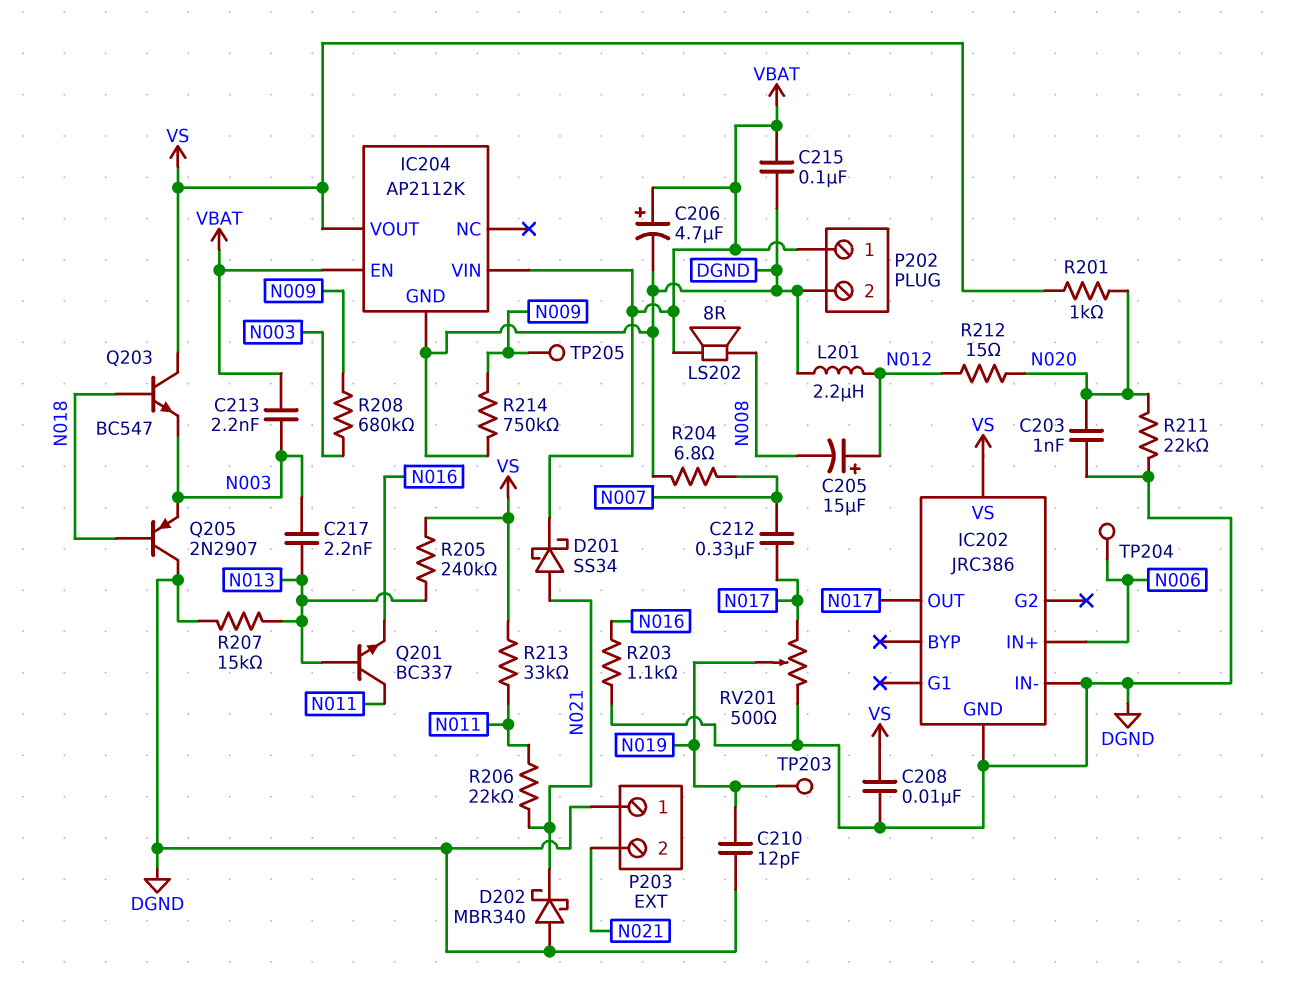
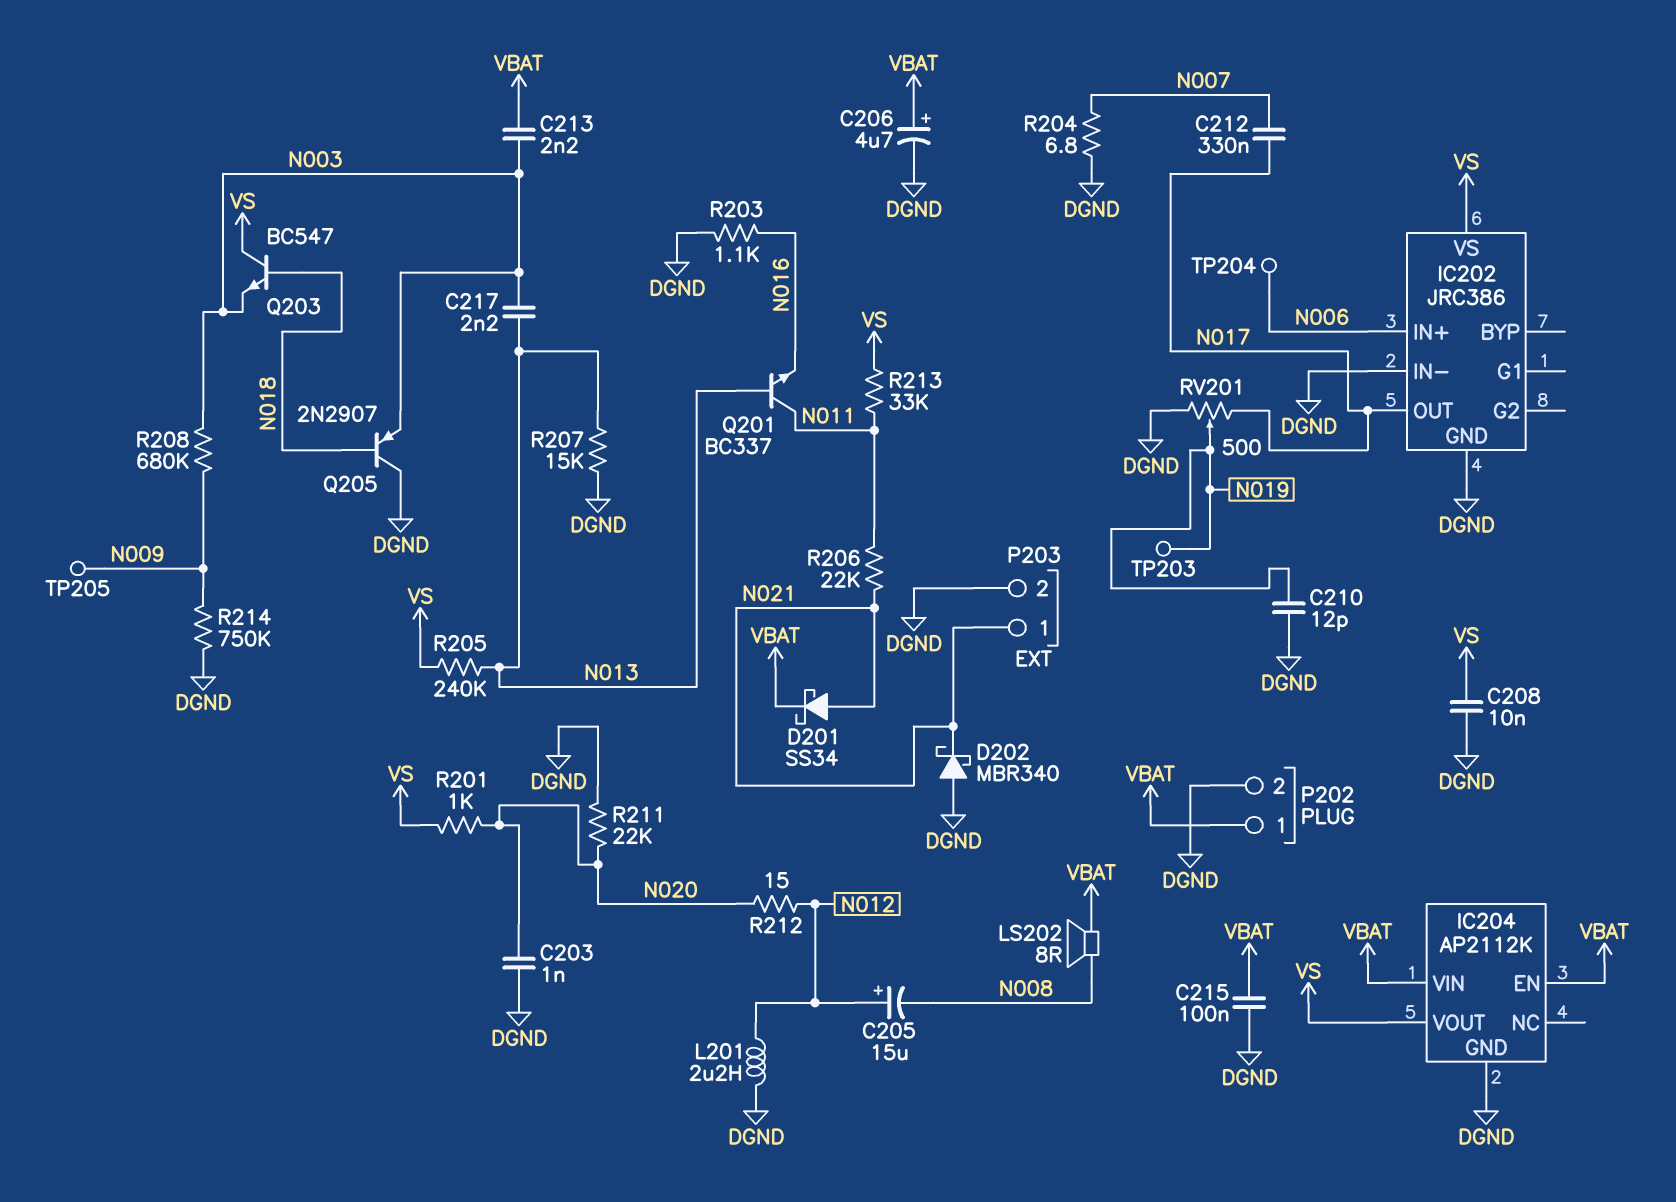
P203 pin 1: DGND -> N021
P203 pin 2: N021 -> DGND

